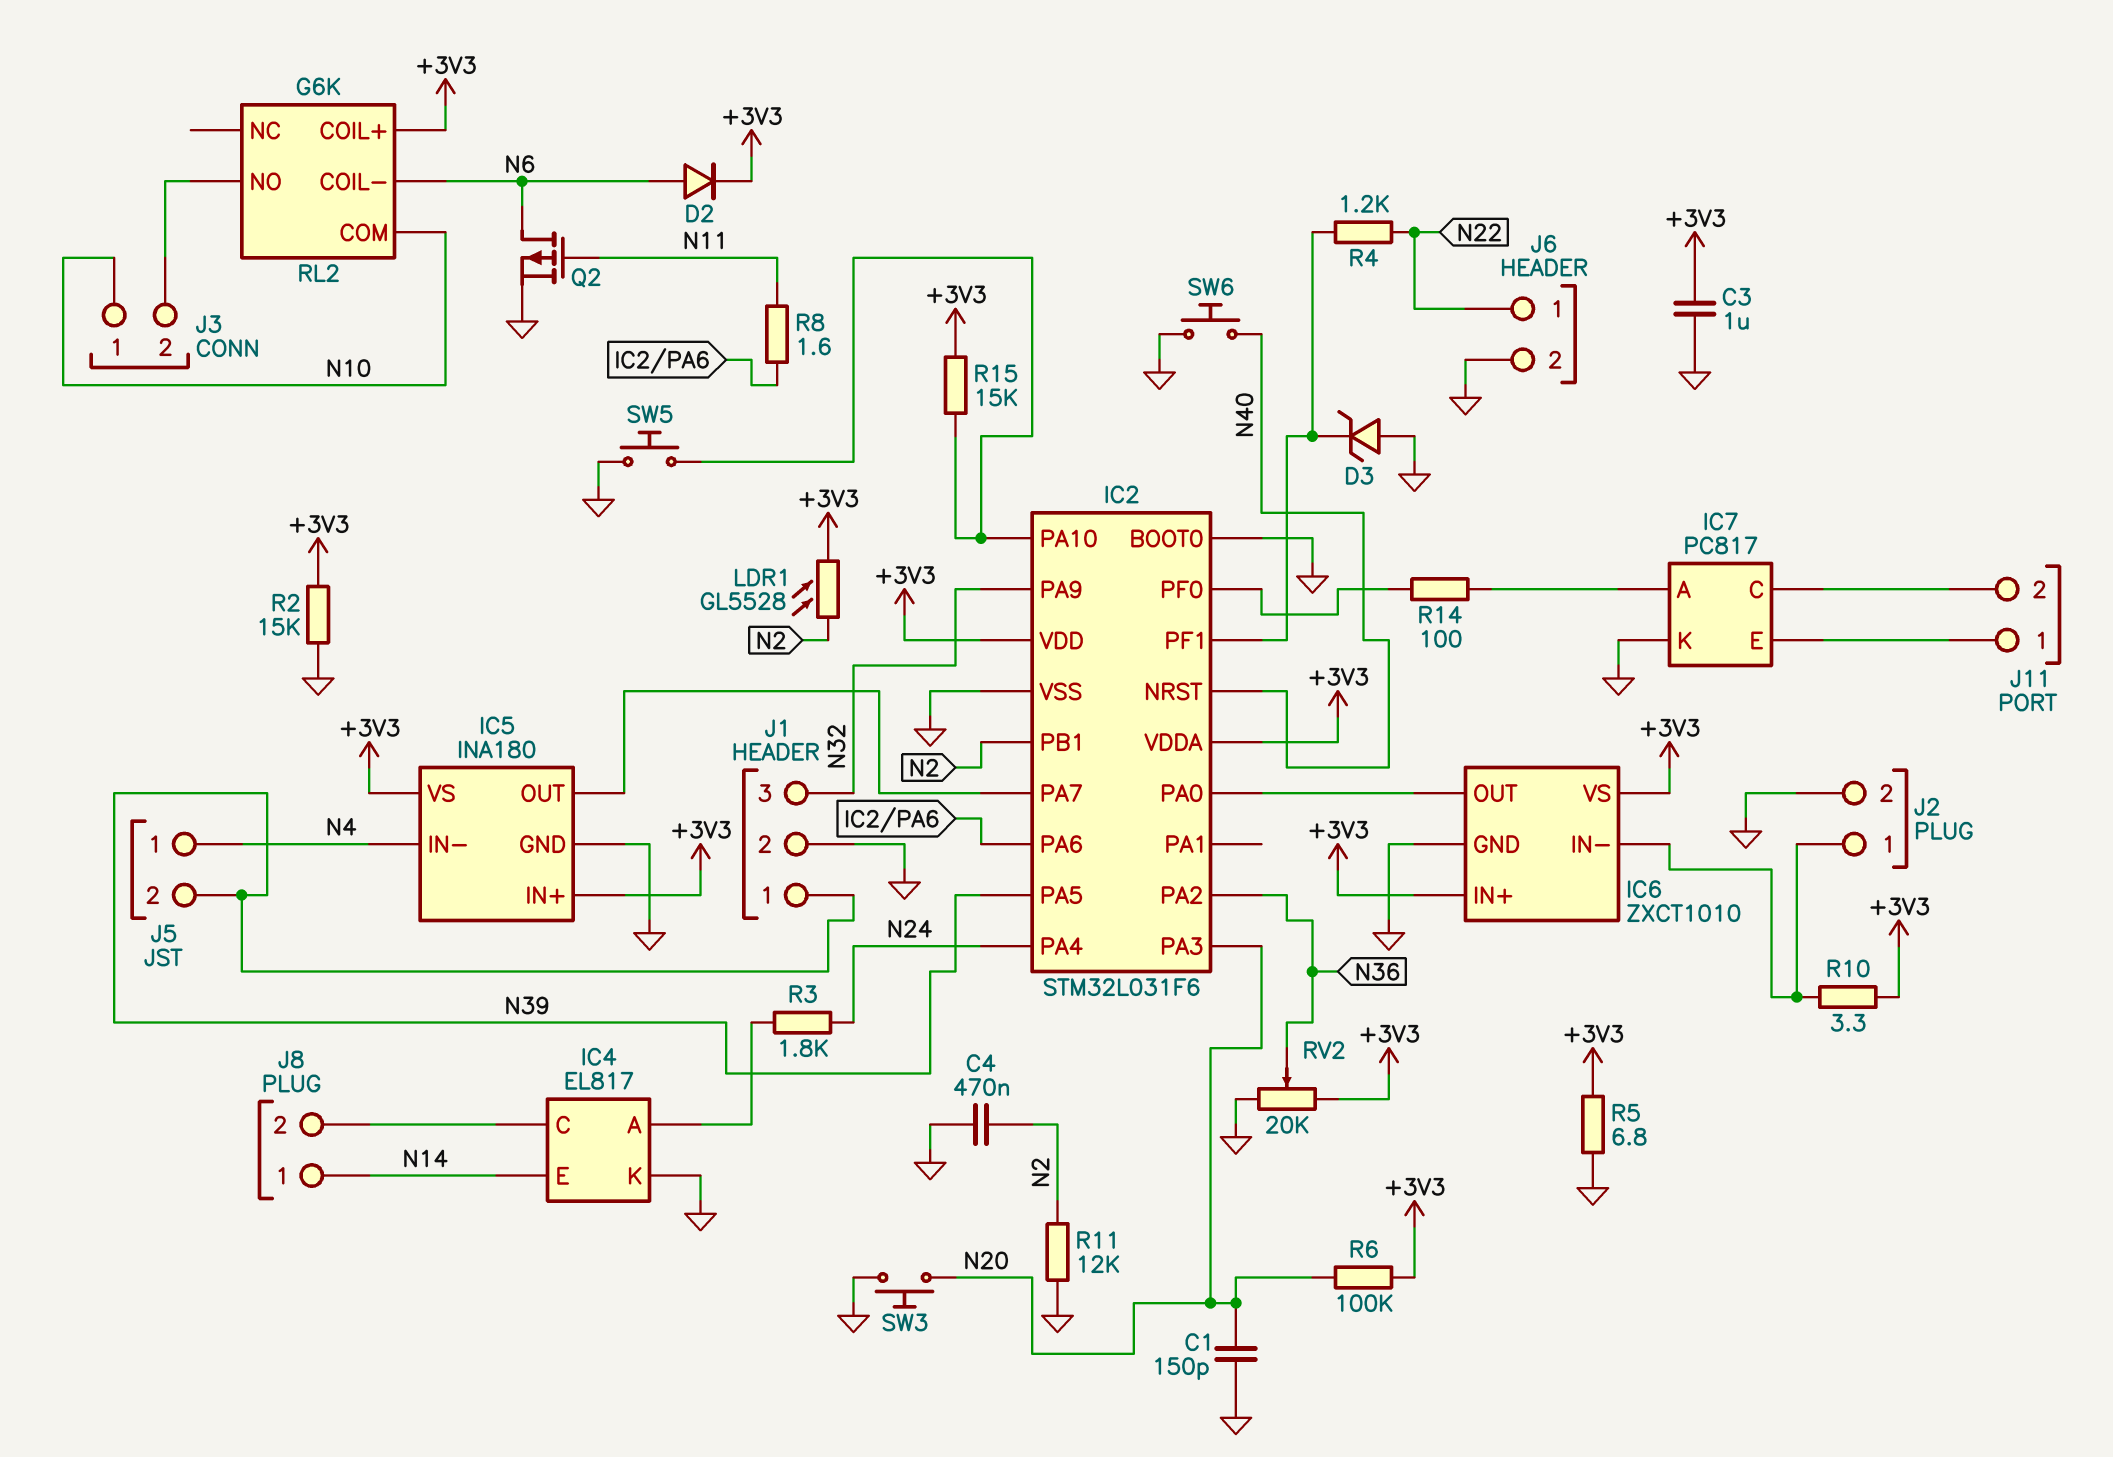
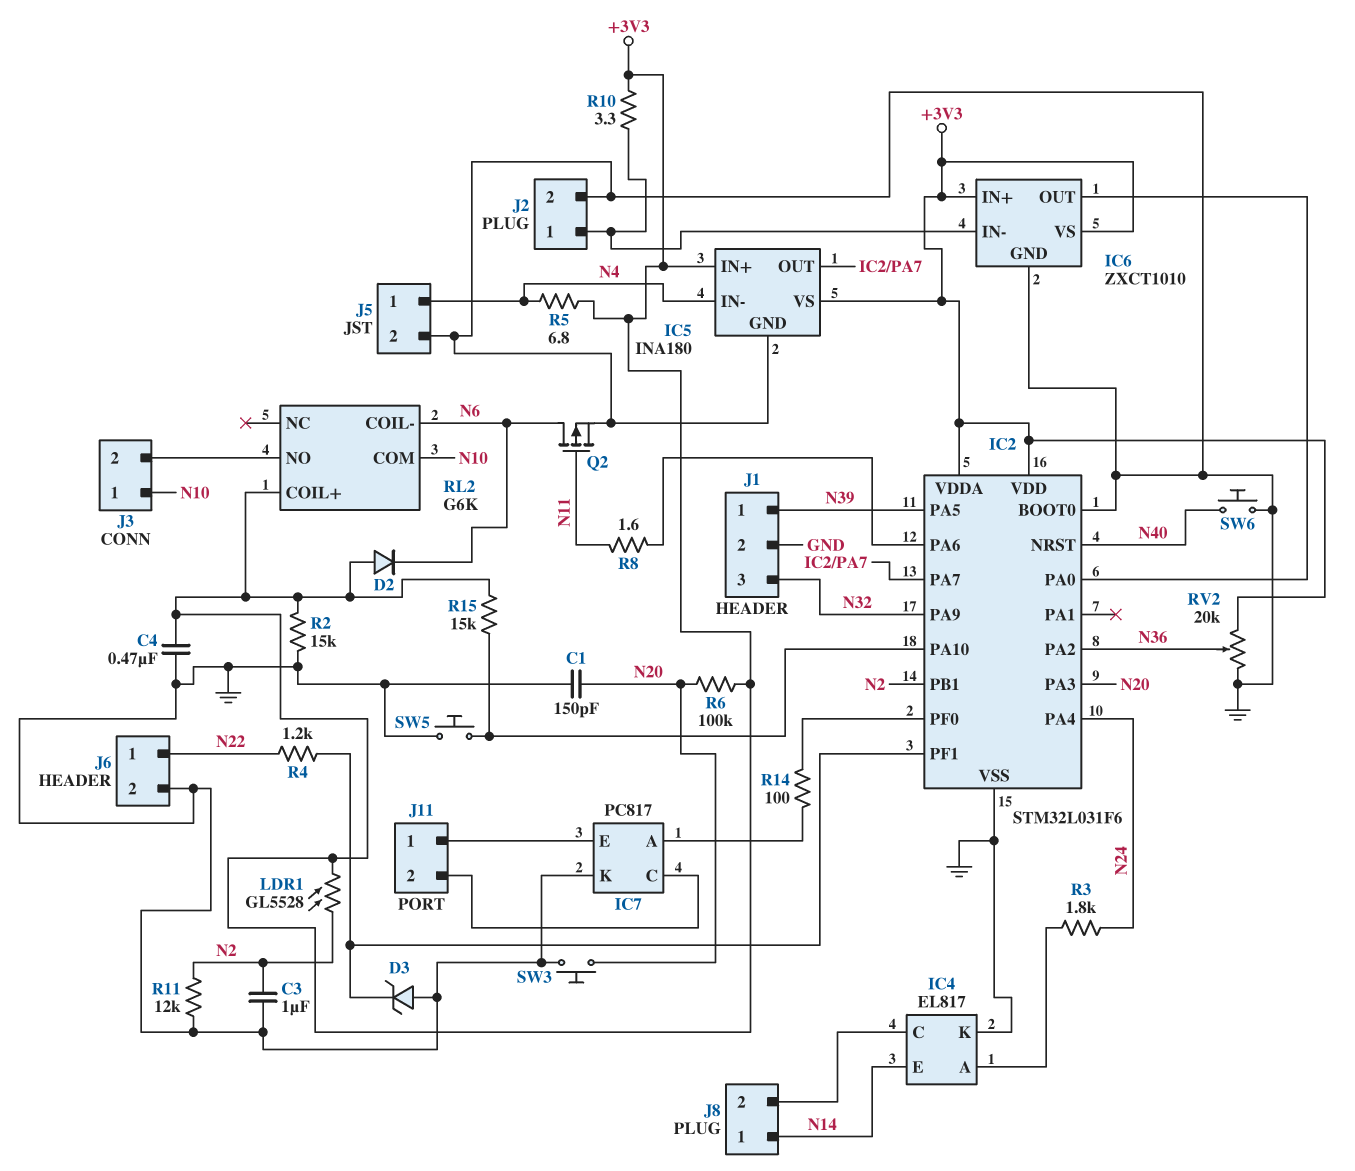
C3: 1uF (+3V3, GND) -> 1uF (GND, N2)
C4: 470nF (GND, N2) -> 470nF (+3V3, GND)
D2: diode (A N6, K +3V3) -> diode (A +3V3, K N6)
J5 pin 2: N39 -> GND
R5: 6.8 (+3V3, GND) -> 6.8 (+3V3, N4)

